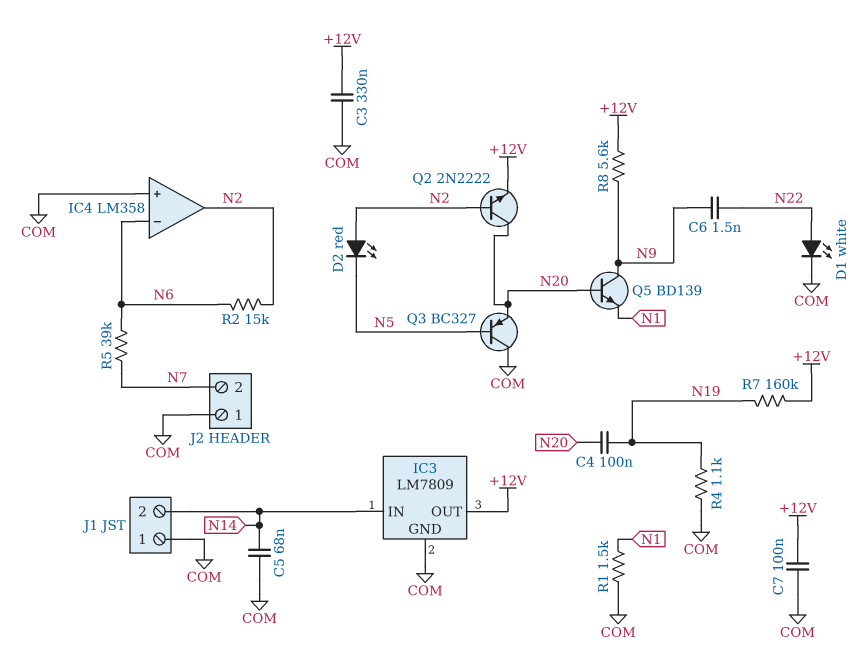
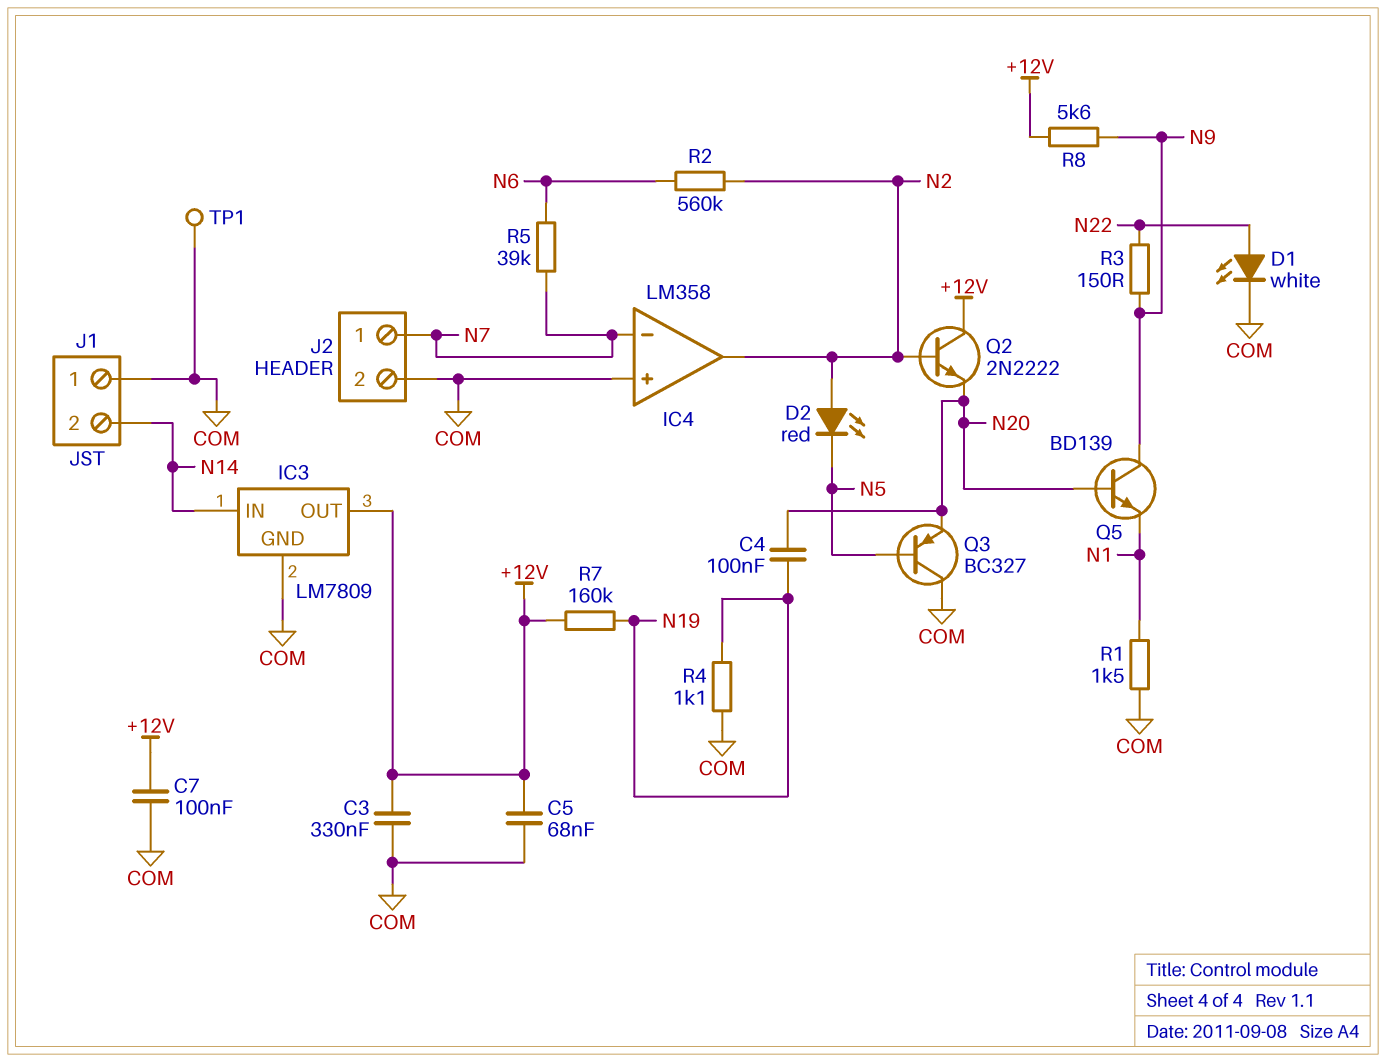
C5: 68nF (COM, N14) -> 68nF (+12V, COM)
C6: 1.5nF (N9, N22) -> none
IC4 pin in-: N6 -> N7
J2 pin 1: COM -> N7
J2 pin 2: N7 -> COM
Q2: NPN 2N2222 (B N2, C N20, E +12V) -> NPN 2N2222 (B N2, C +12V, E N20)
R2: 15k (N2, N6) -> 560k (N2, N6)
R3: none -> 150 (N9, N22)
TP1: none -> test point (COM)

